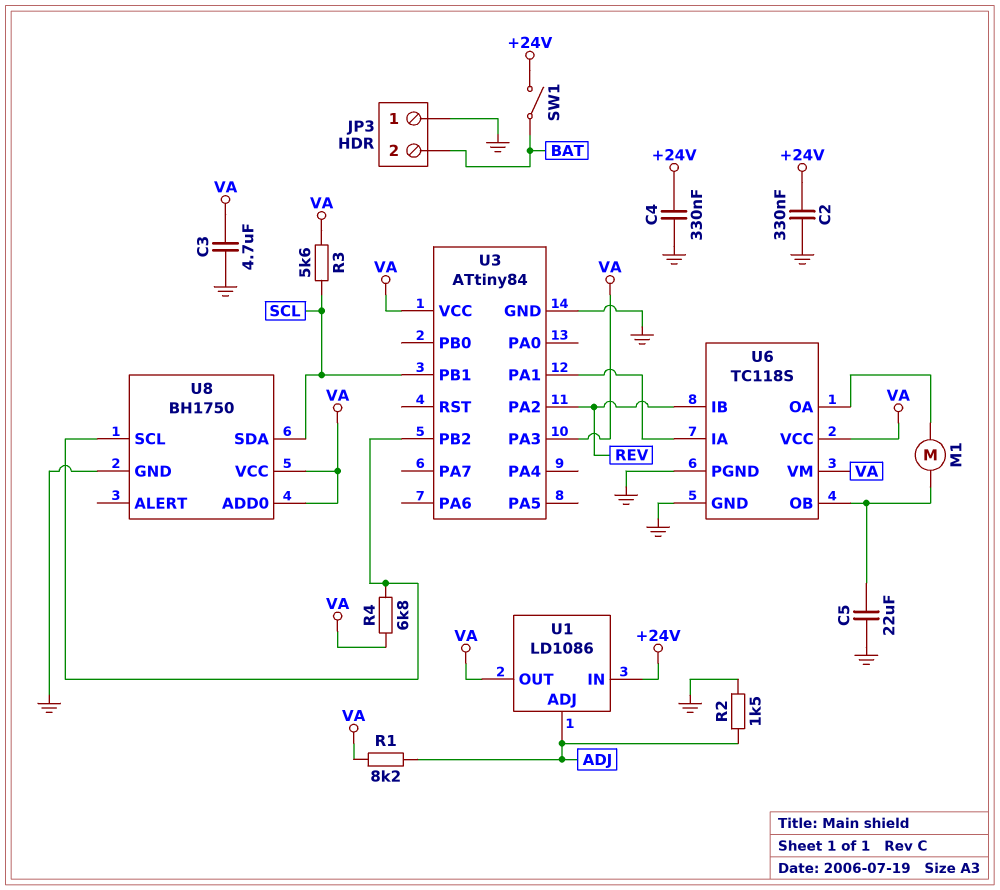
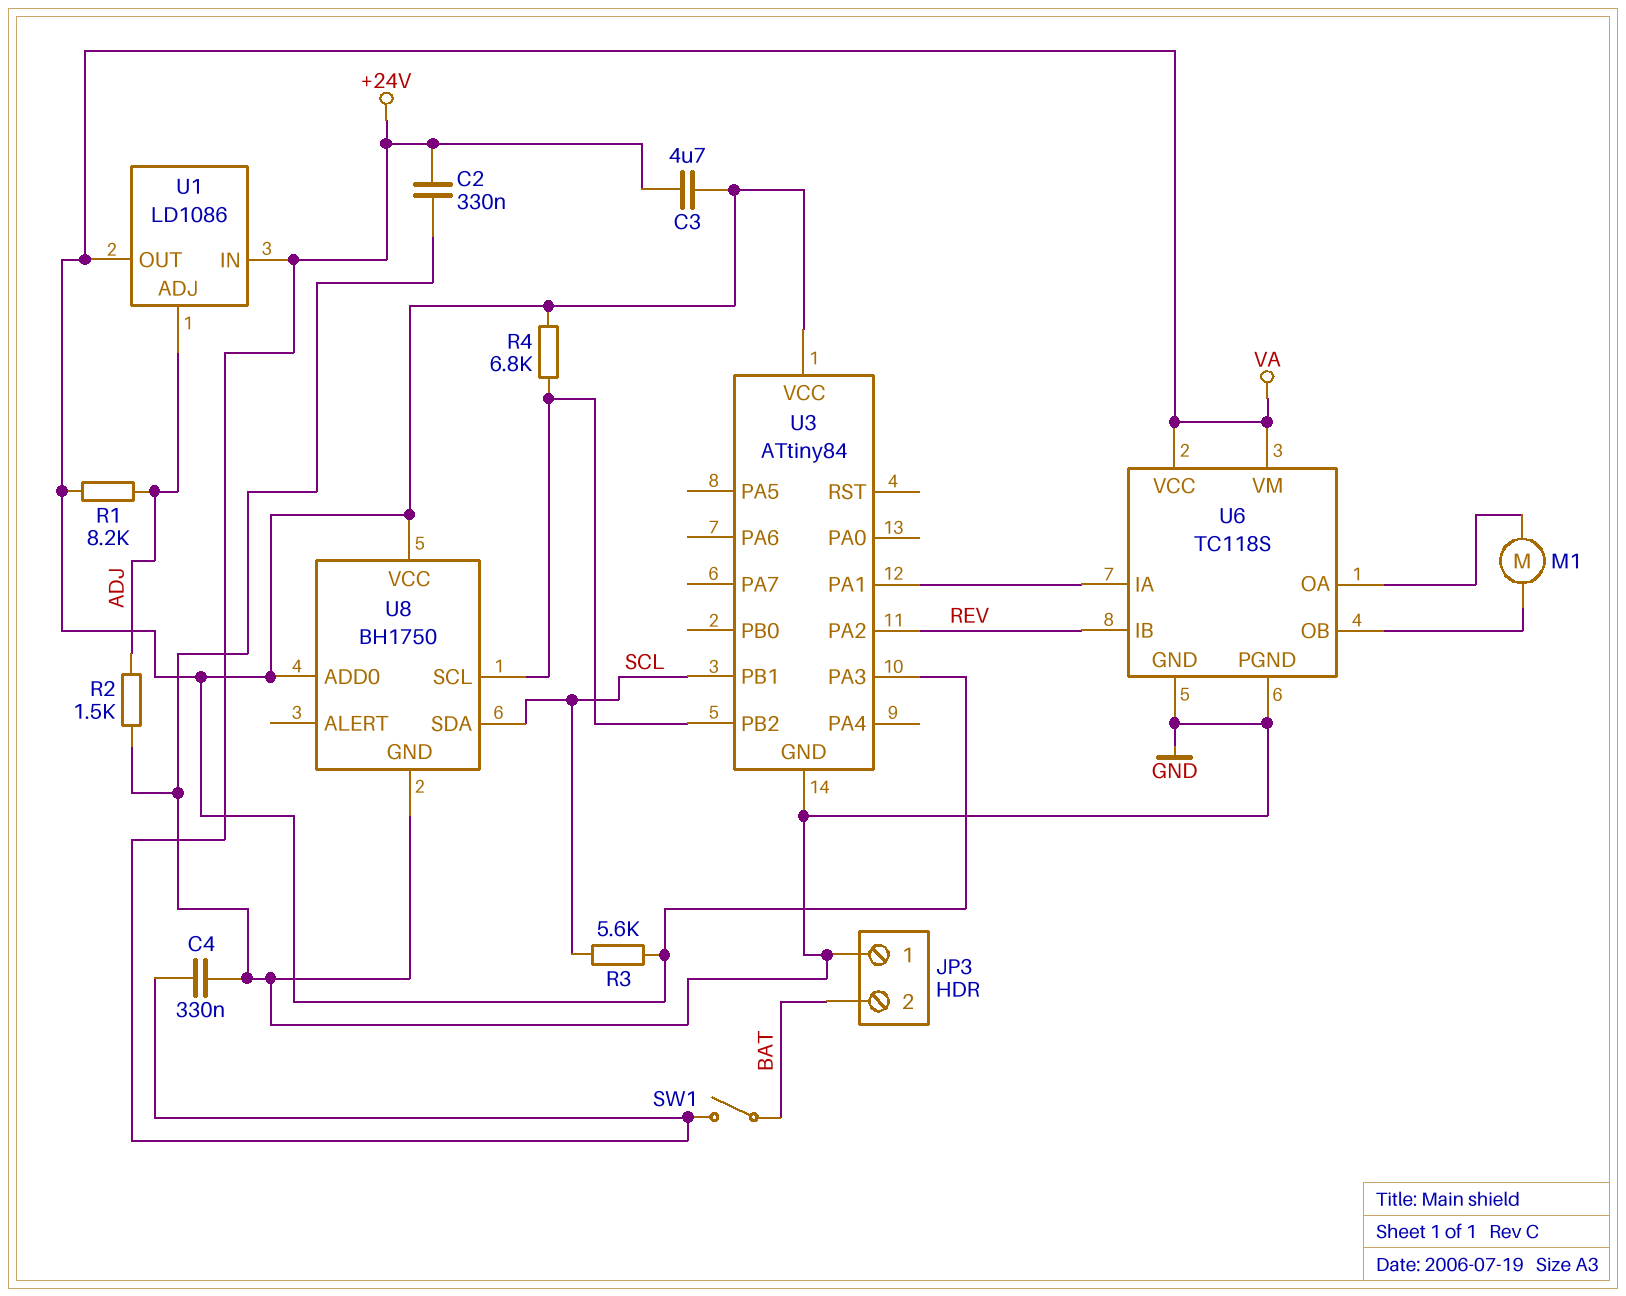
C3: 4.7uF (GND, VA) -> 4.7uF (+24V, VA)
C5: 22uF (GND, U6/OB) -> none

